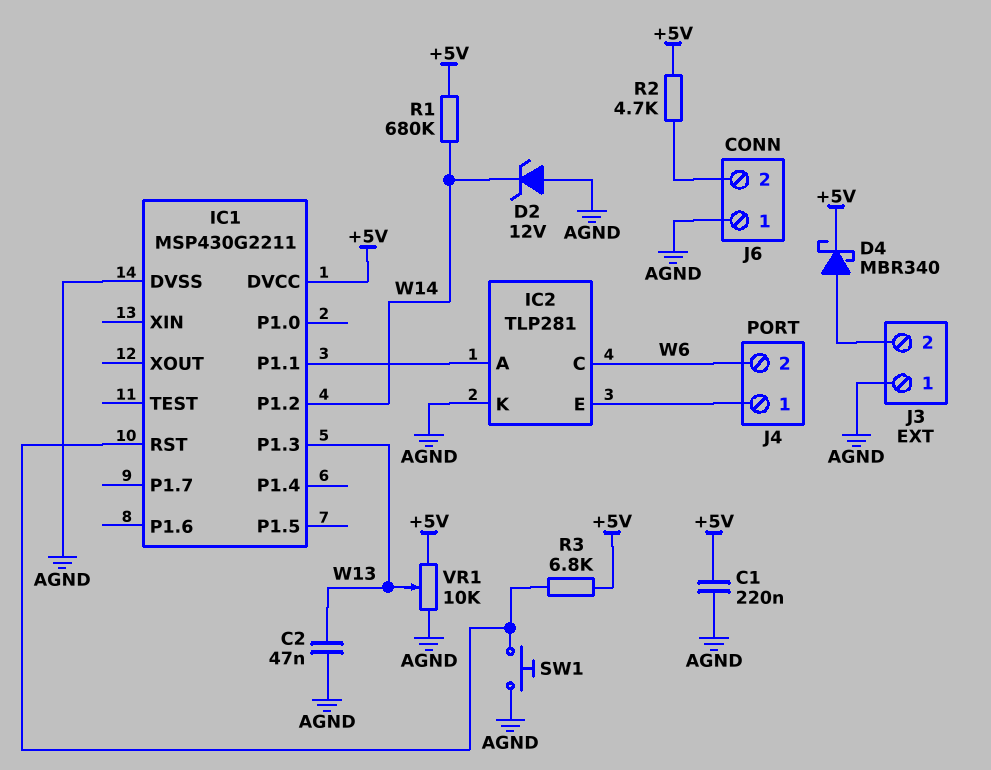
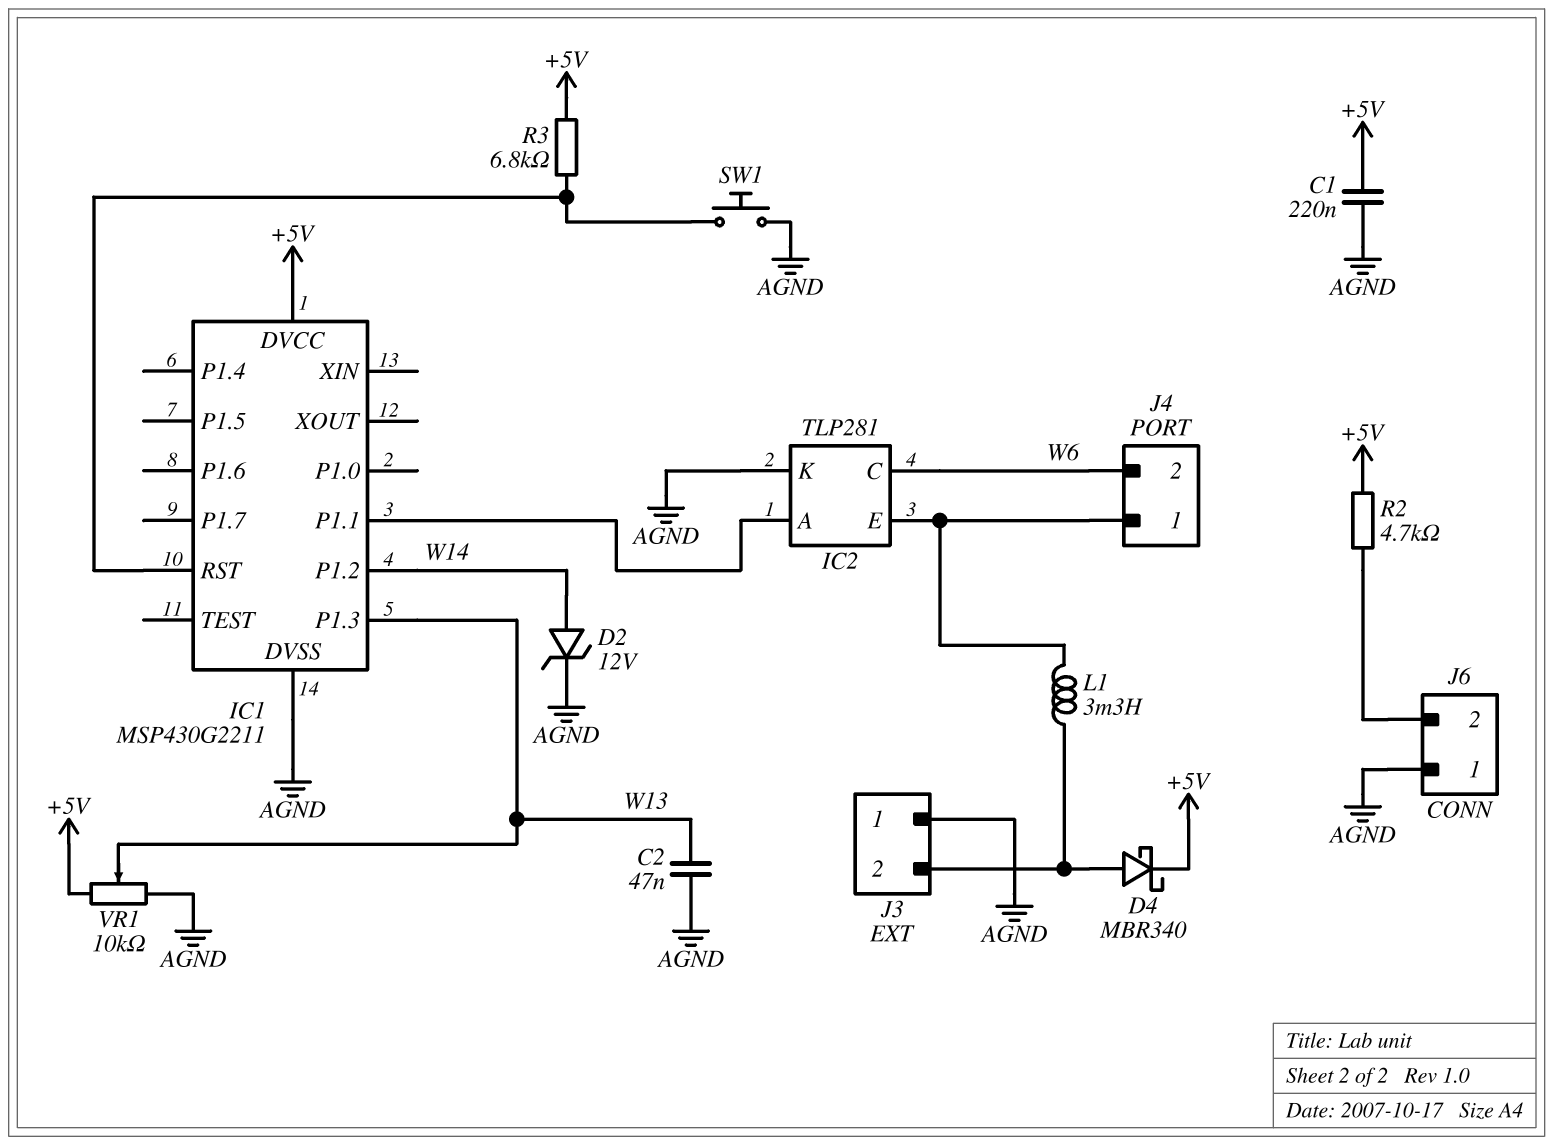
D2: zener 12V (A AGND, K W14) -> zener 12V (A W14, K AGND)
L1: none -> 3.3mH (IC2/E, J3/2)
R1: 680k (+5V, W14) -> none

